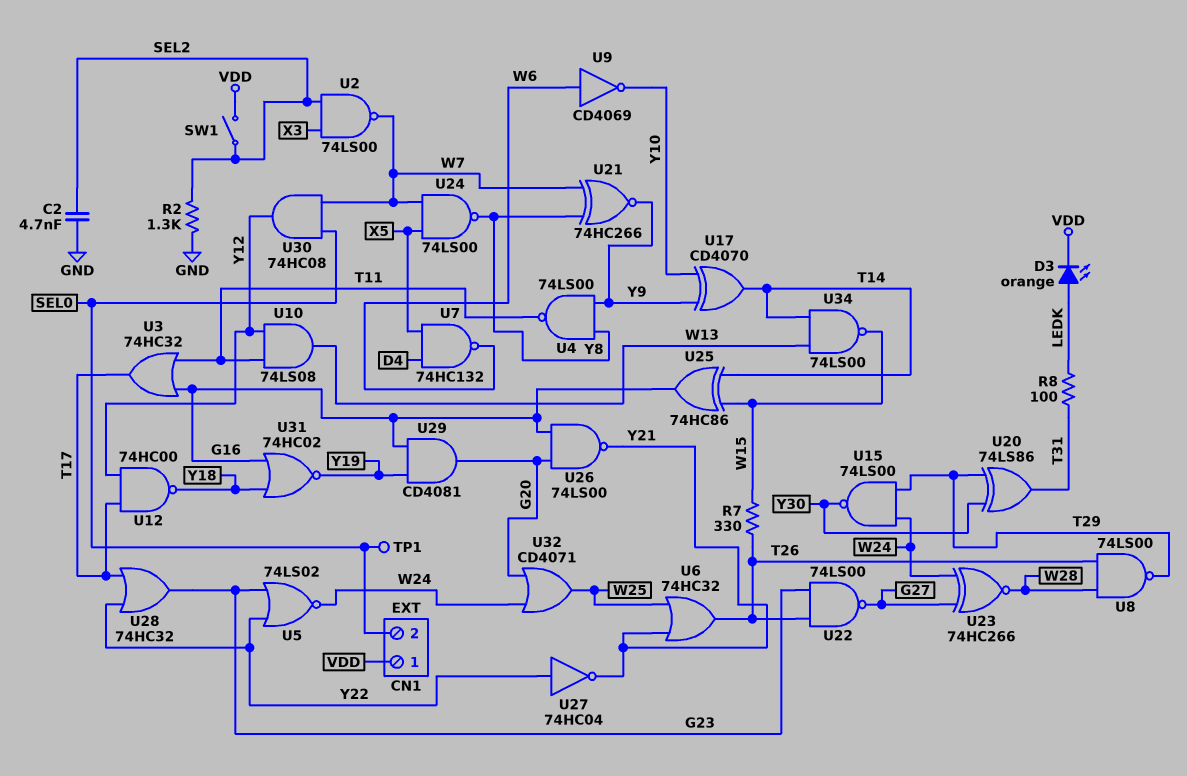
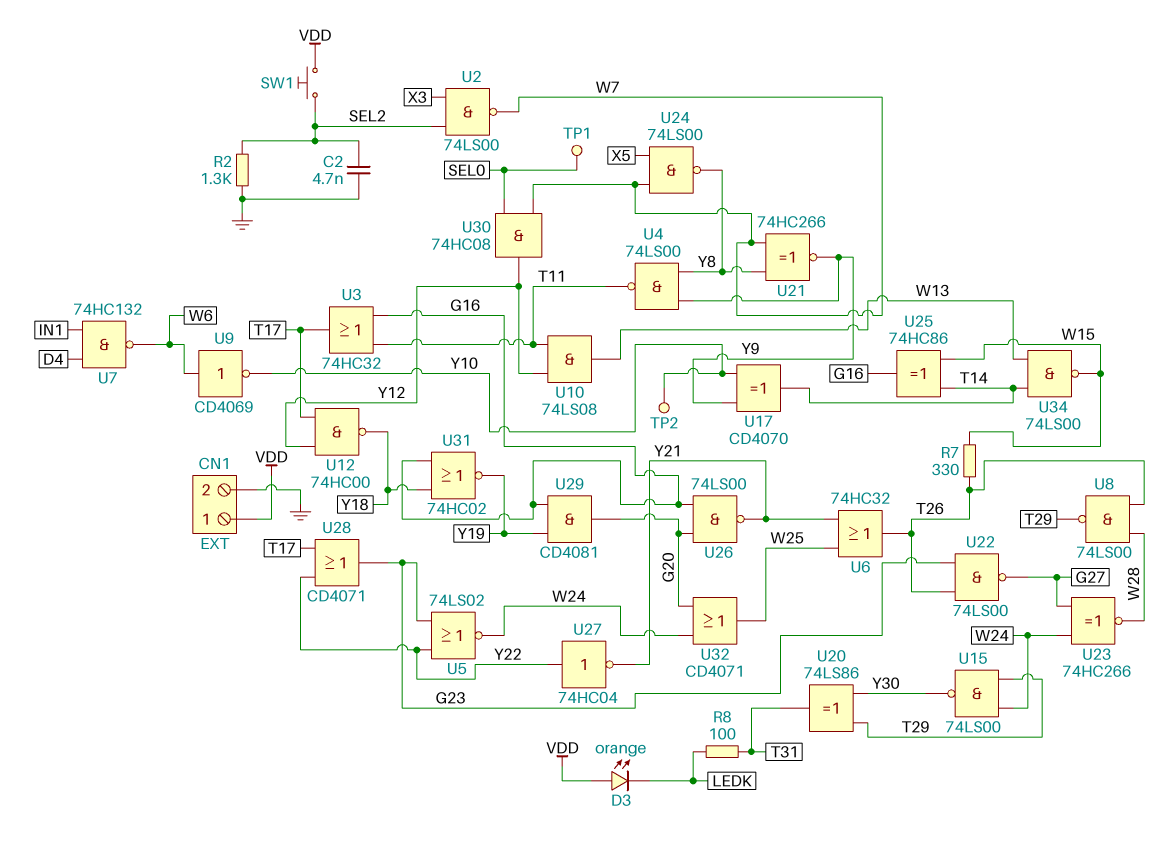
CN1 pin 2: SEL0 -> GND
D3: LED orange (A LEDK, K VDD) -> LED orange (A VDD, K LEDK)
SW1: switch (SEL2, VDD) -> button (SEL2, VDD)
TP2: none -> test point (Y10)
U7: NAND 74HC132 (in D4, in X5, out W6) -> NAND 74HC132 (in D4, in IN1, out W6)
U28: OR 74HC32 (in T17, in Y22, out G23) -> OR CD4071 (in T17, in Y22, out G23)

